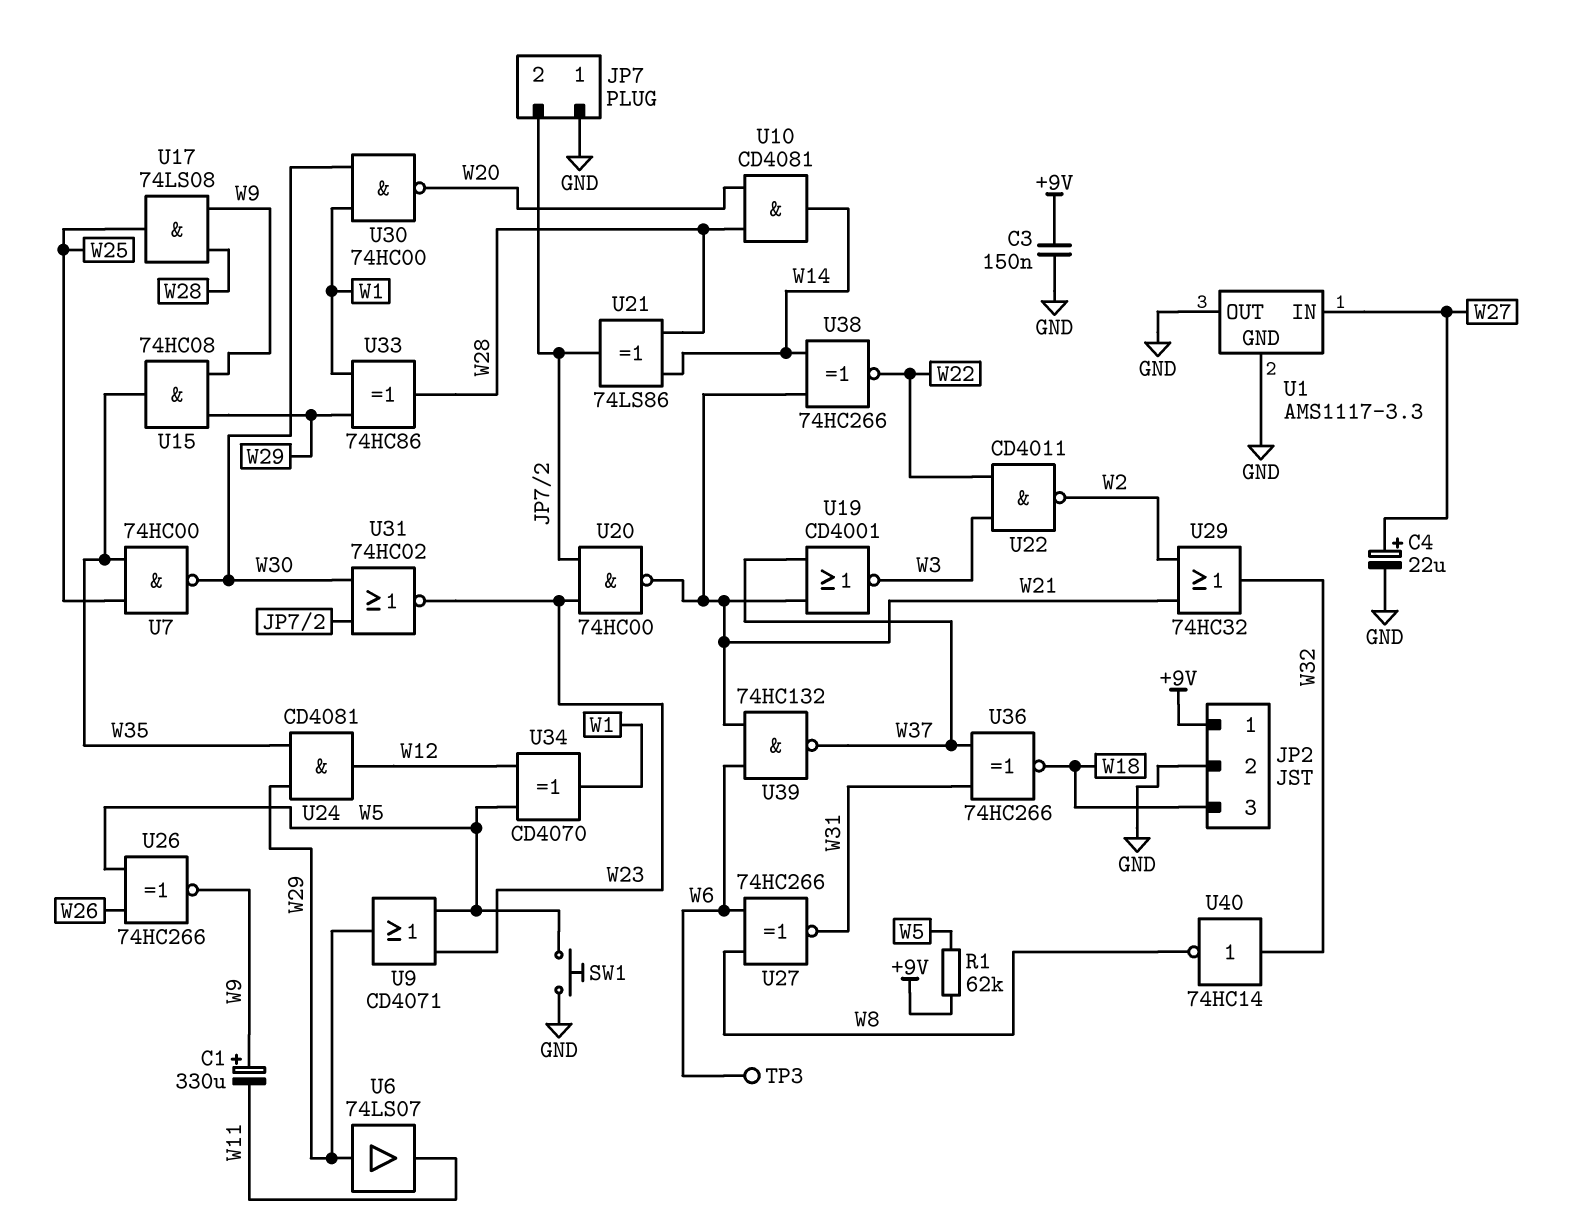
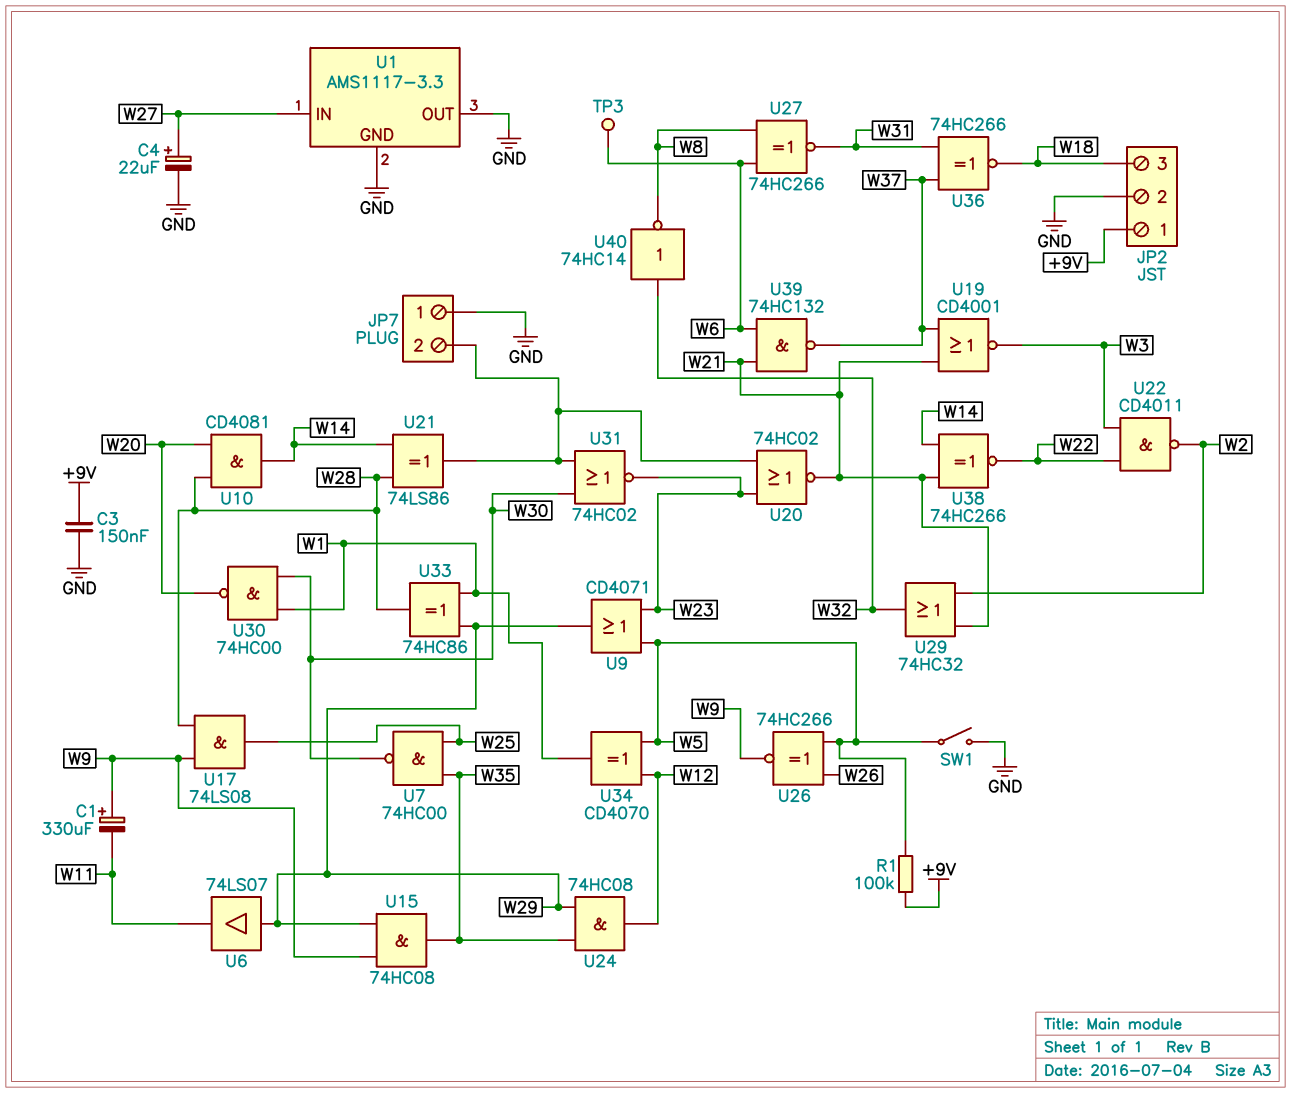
R1: 62k (+9V, W5) -> 100k (+9V, W5)
SW1: button (GND, W5) -> switch (GND, W5)
U20: NAND 74HC00 (in JP7/2, in W23, out W21) -> NOR 74HC02 (in JP7/2, in W23, out W21)
U24: AND CD4081 (in W29, in W35, out W12) -> AND 74HC08 (in W29, in W35, out W12)

